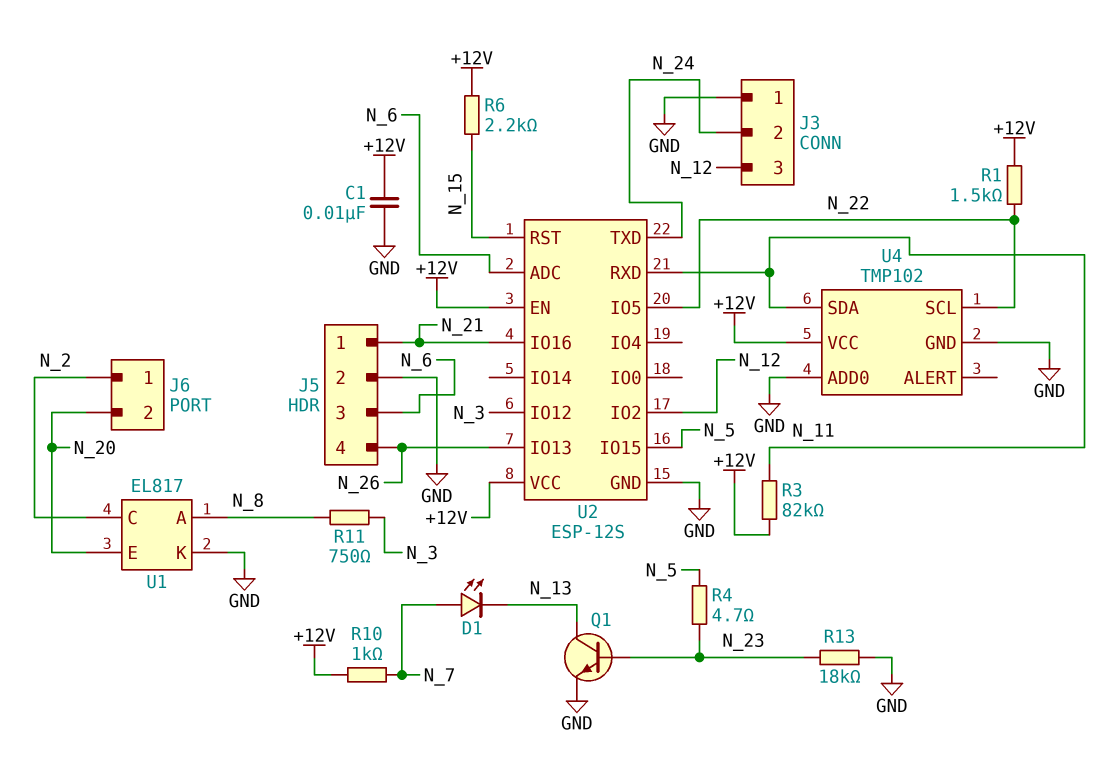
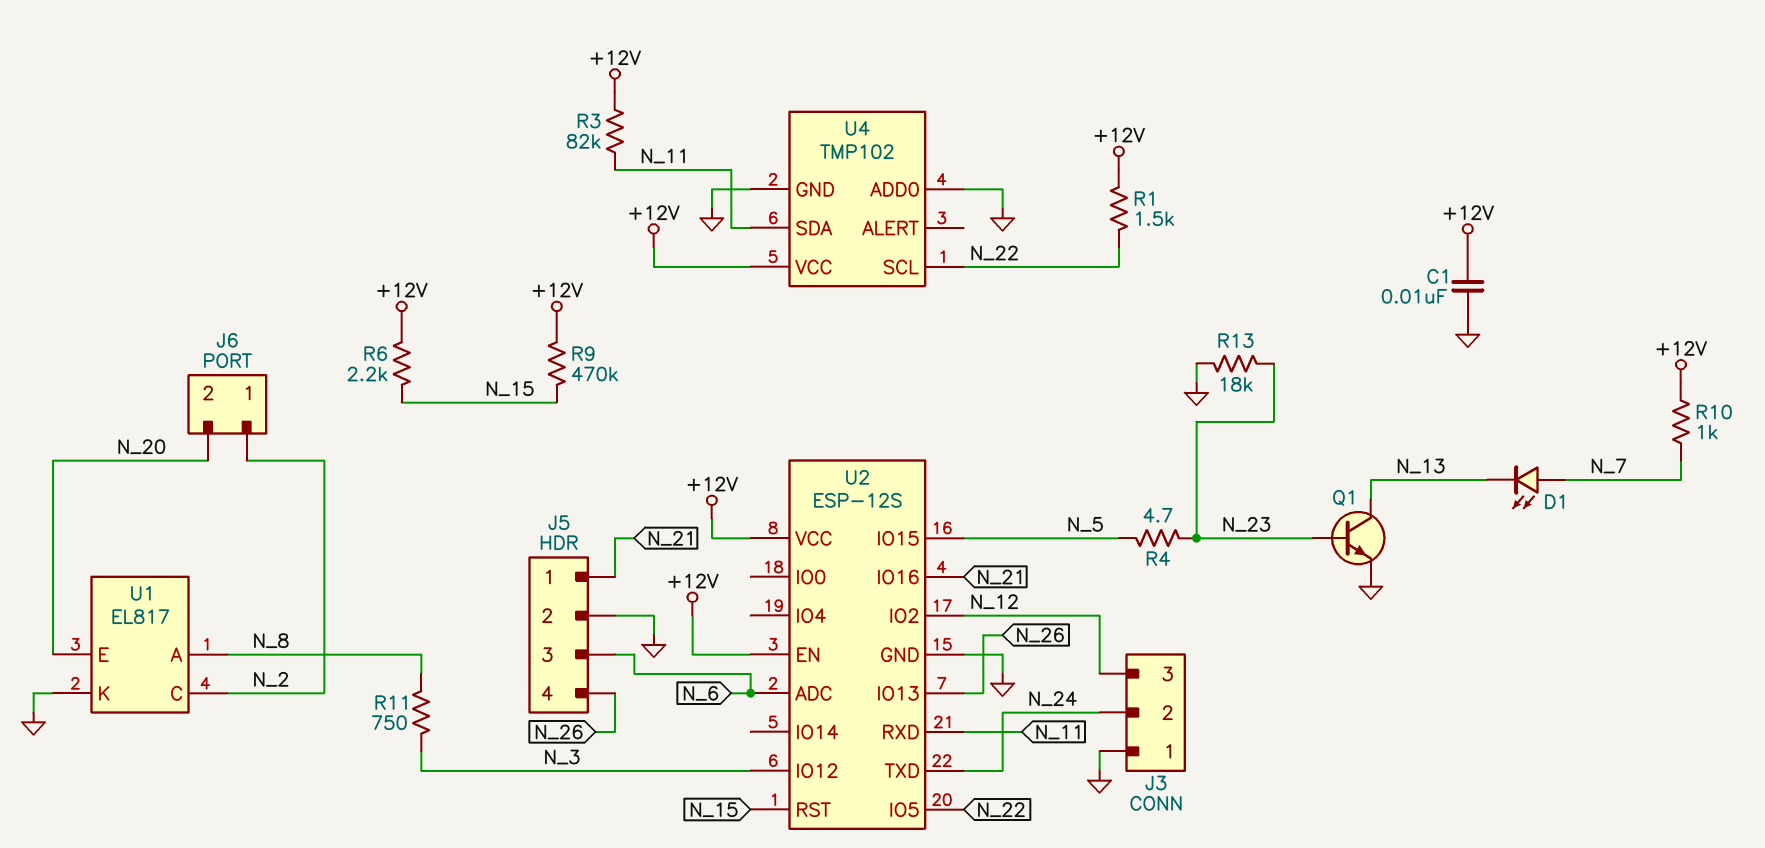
R9: none -> 470k (+12V, N_15)

